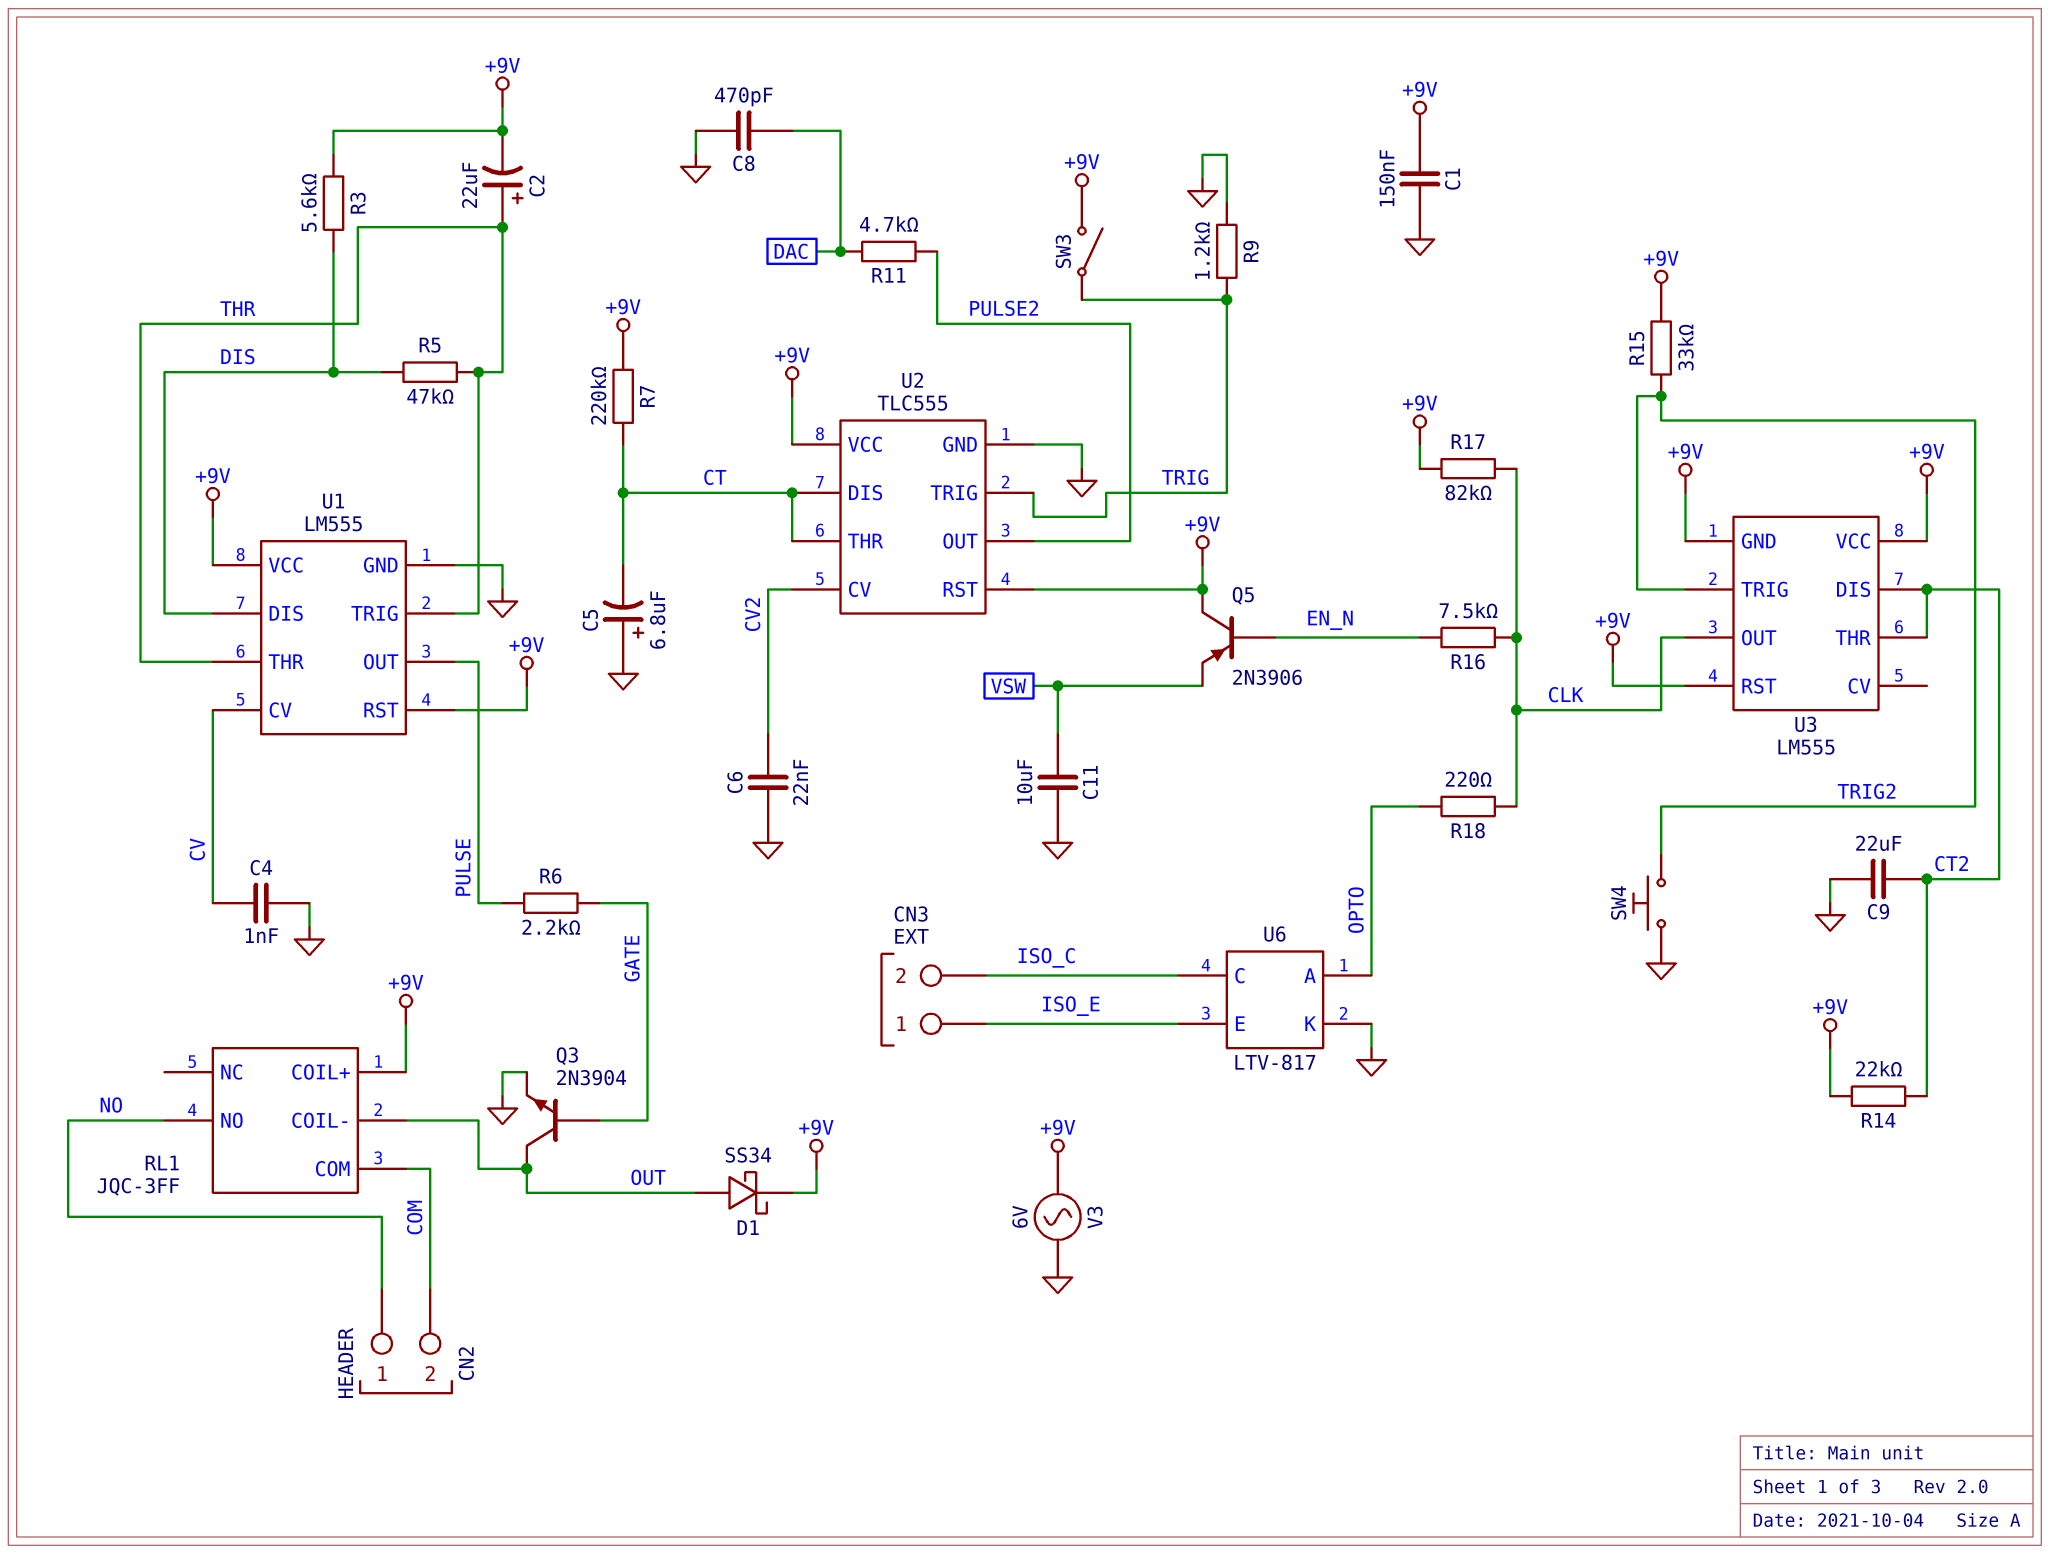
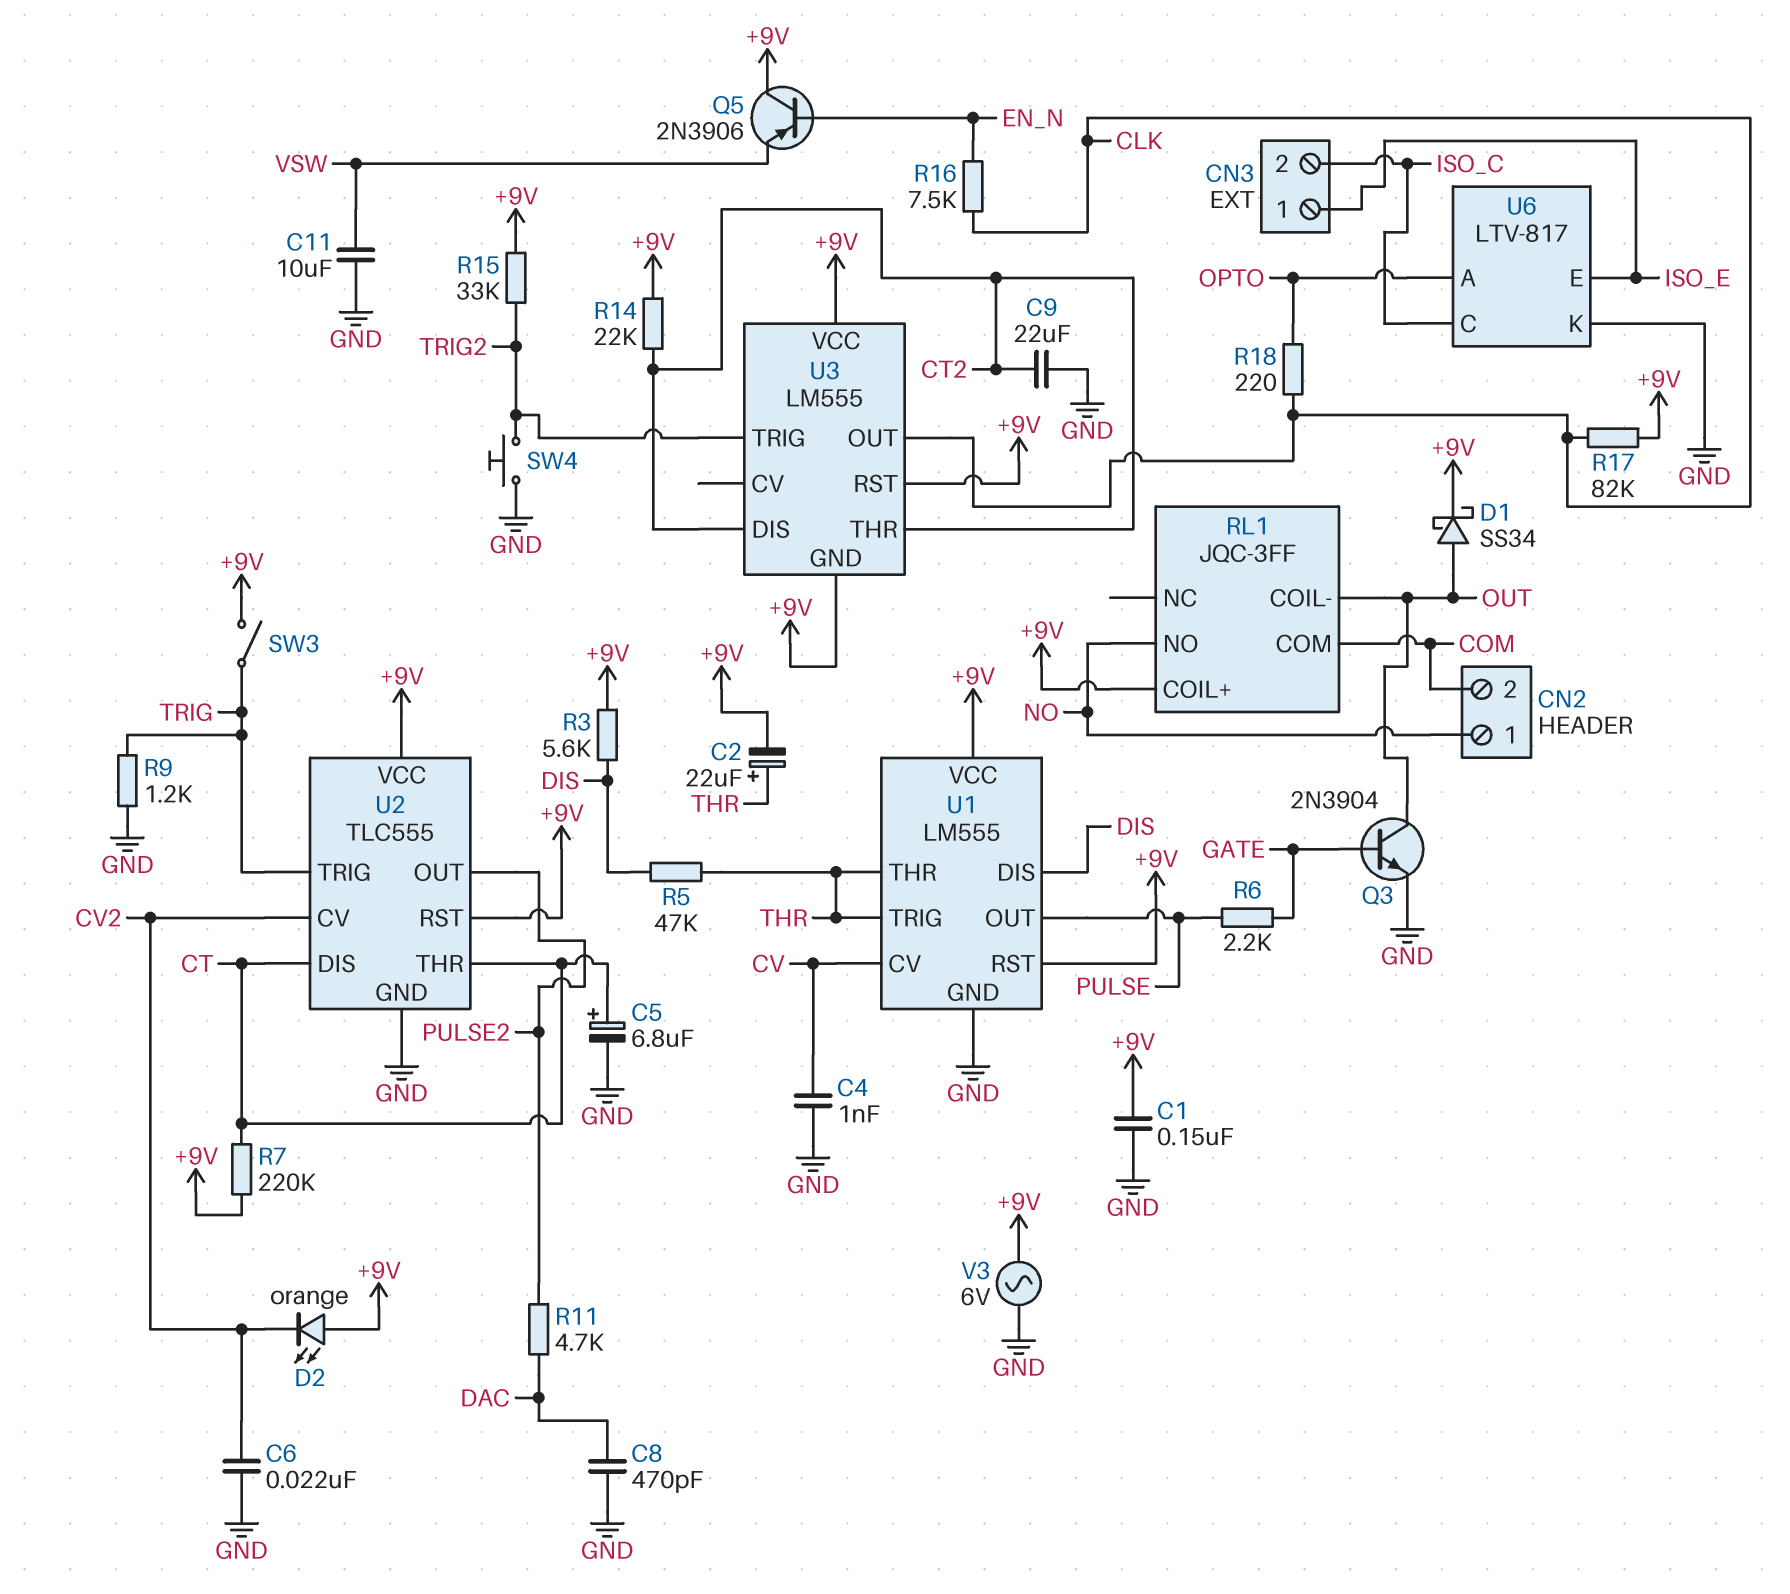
C5: 6.8uF (plus GND, minus CT) -> 6.8uF (plus CT, minus GND)
D2: none -> LED orange (A +9V, K CV2)

